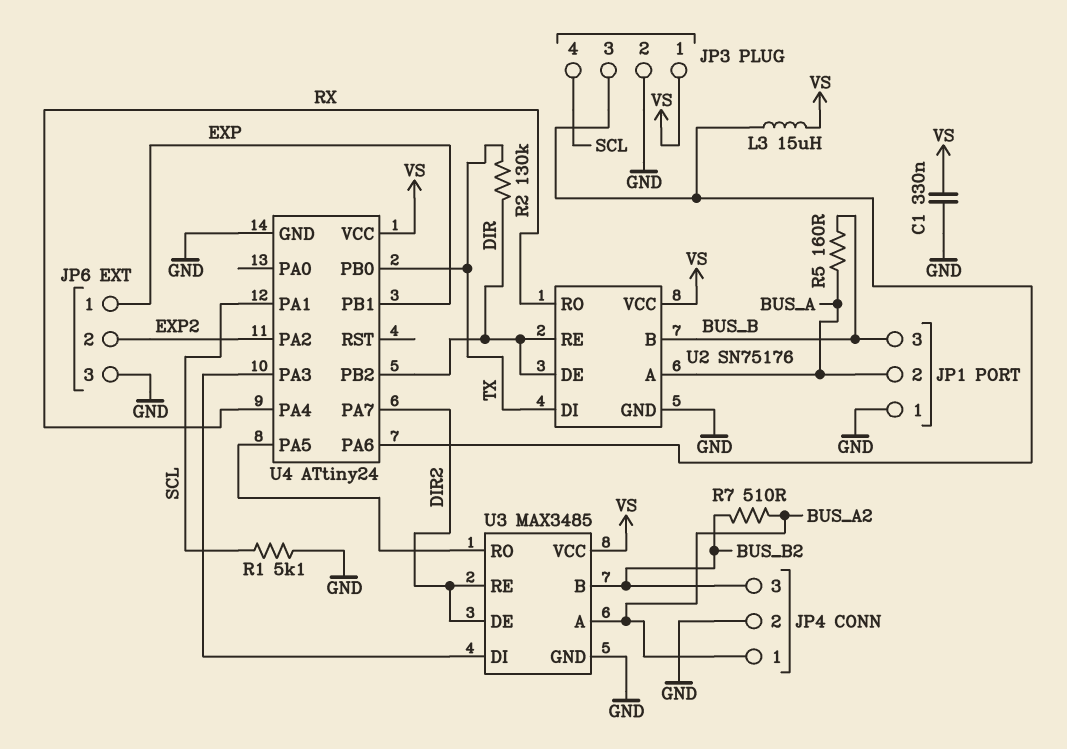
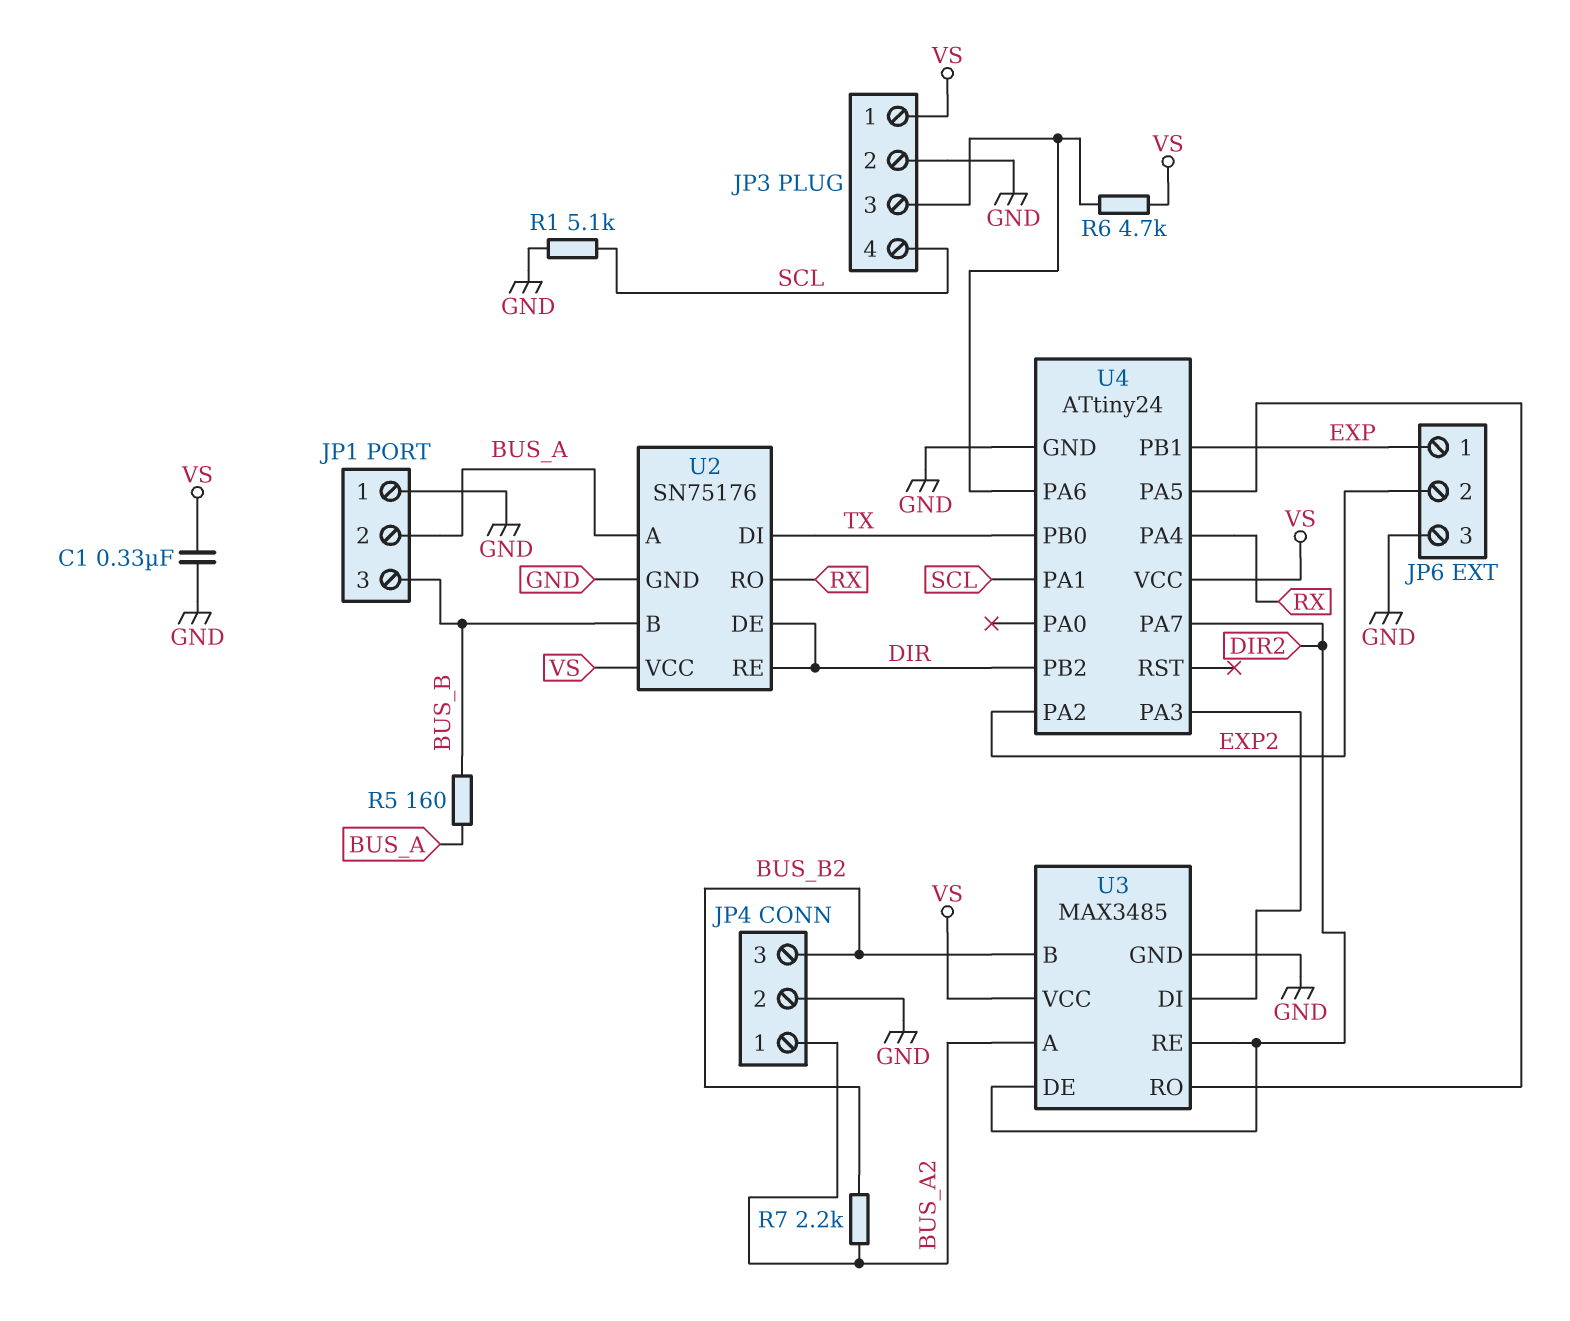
L3: 15uH (JP3/3, VS) -> none
R2: 130k (DIR, TX) -> none
R6: none -> 4.7k (JP3/3, VS)
R7: 510 (BUS_A2, BUS_B2) -> 2.2k (BUS_A2, BUS_B2)

